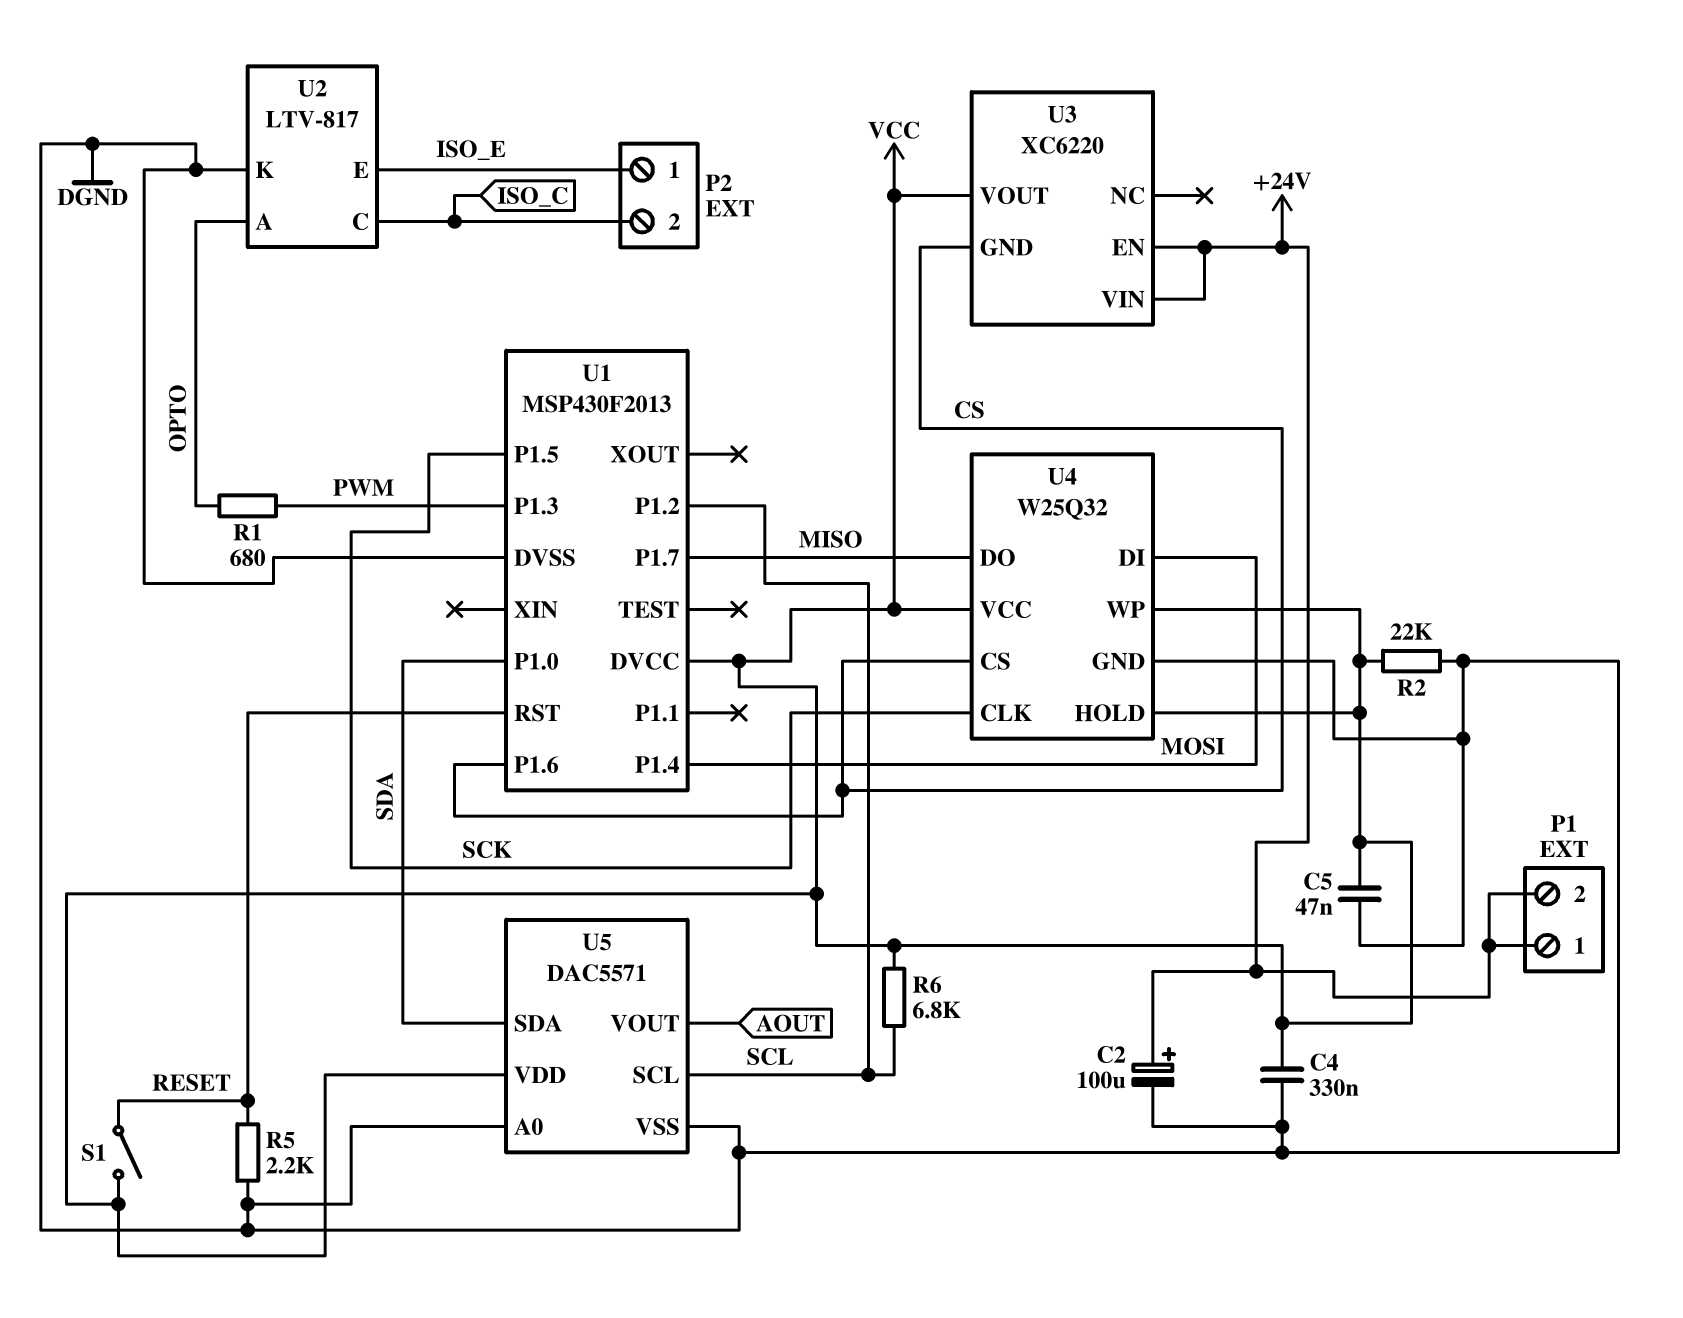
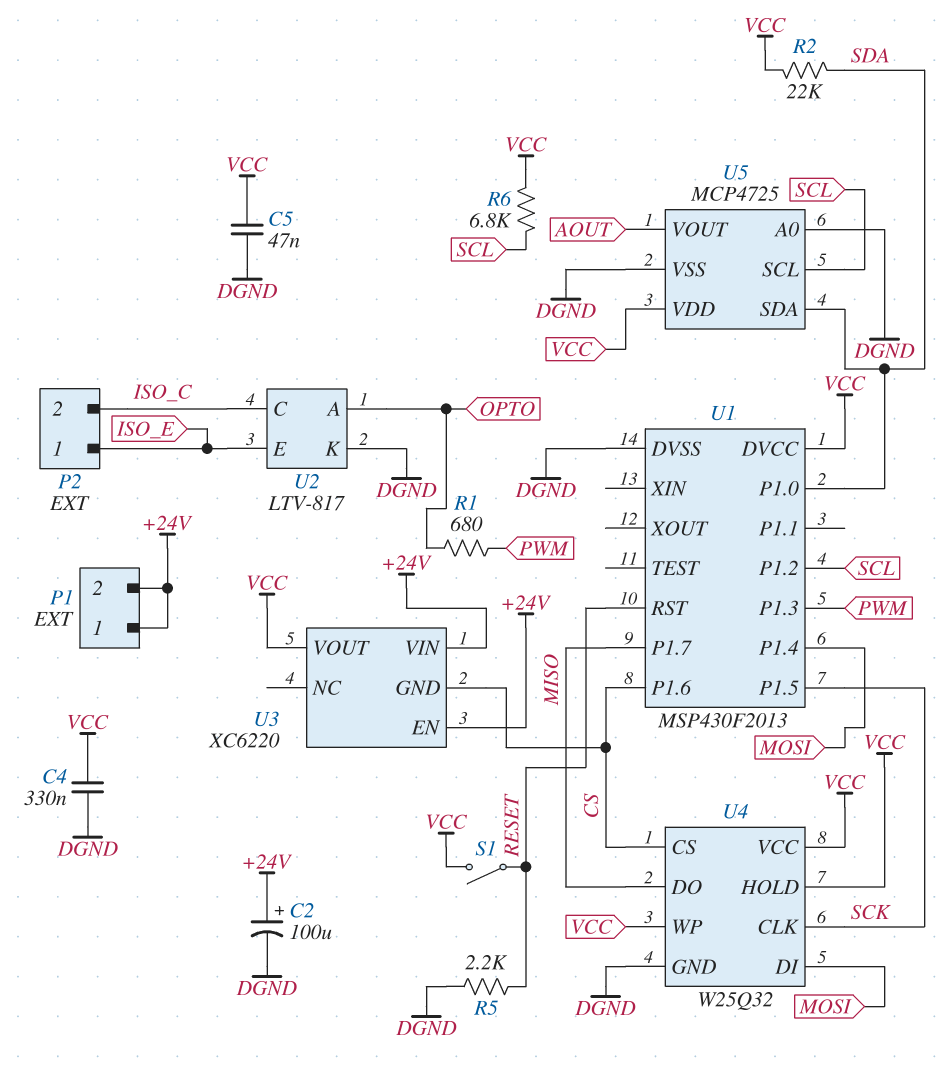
R2: 22k (DGND, VCC) -> 22k (SDA, VCC)
U5: DAC5571 -> MCP4725

